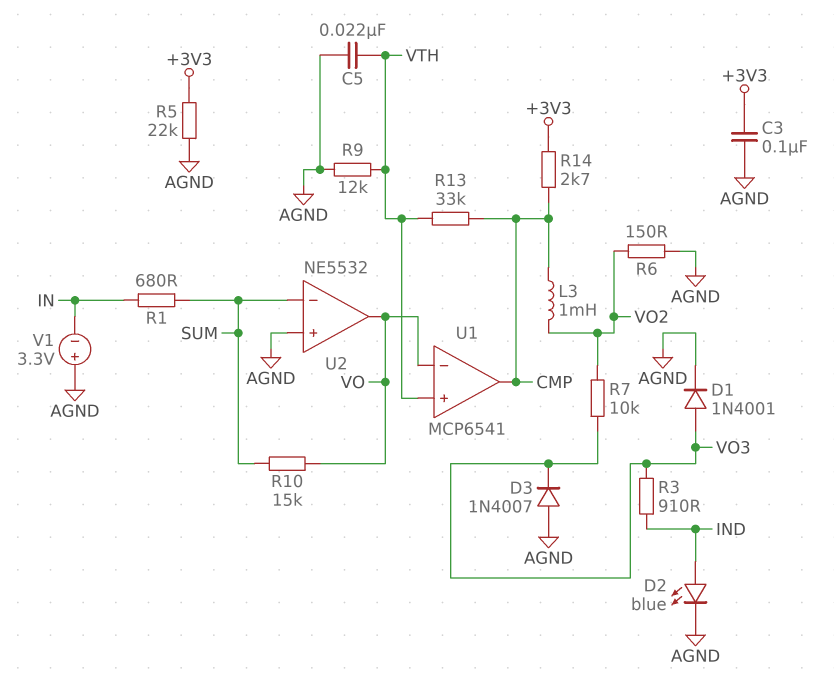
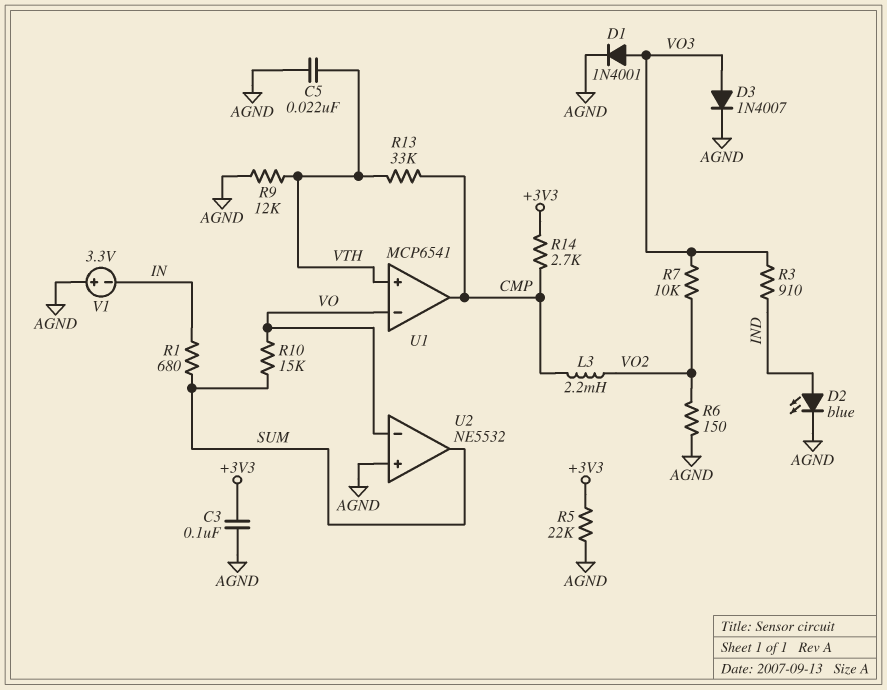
D3: diode 1N4007 (A AGND, K VO3) -> diode 1N4007 (A VO3, K AGND)
L3: 1mH (CMP, VO2) -> 2.2mH (CMP, VO2)
U2 pin in-: SUM -> VO
U2 pin out: VO -> SUM

